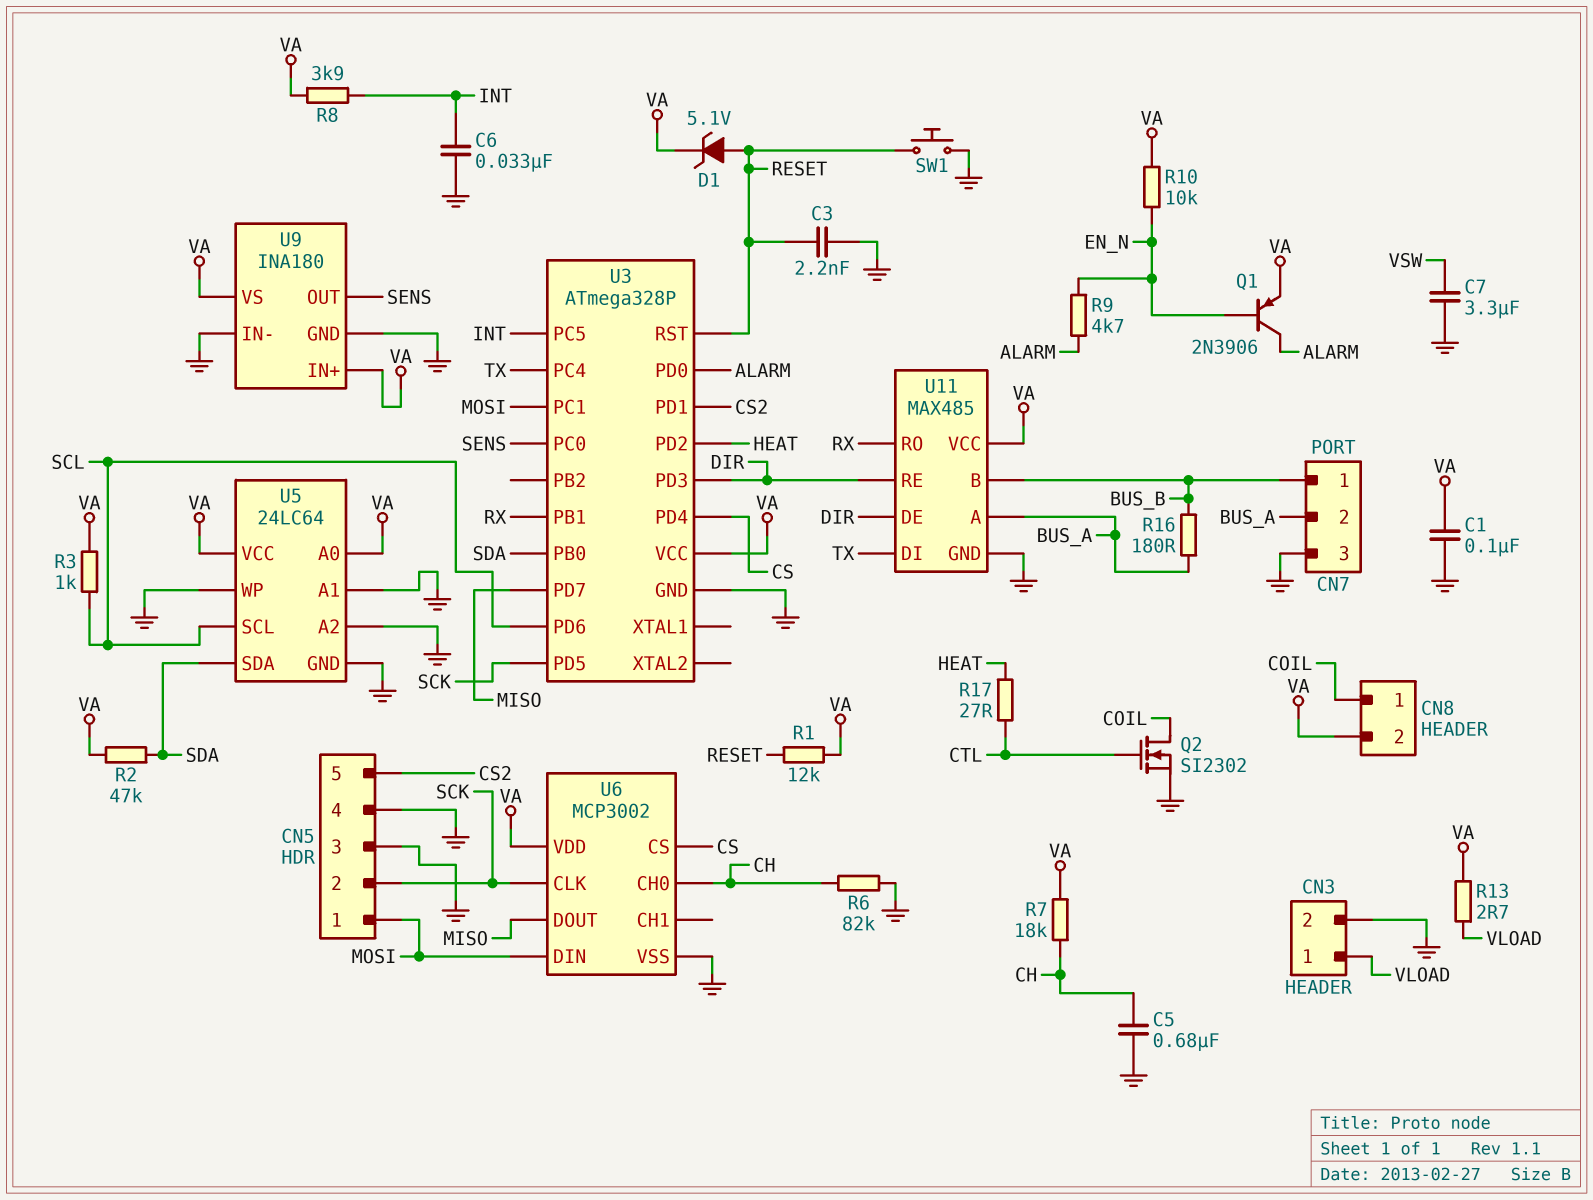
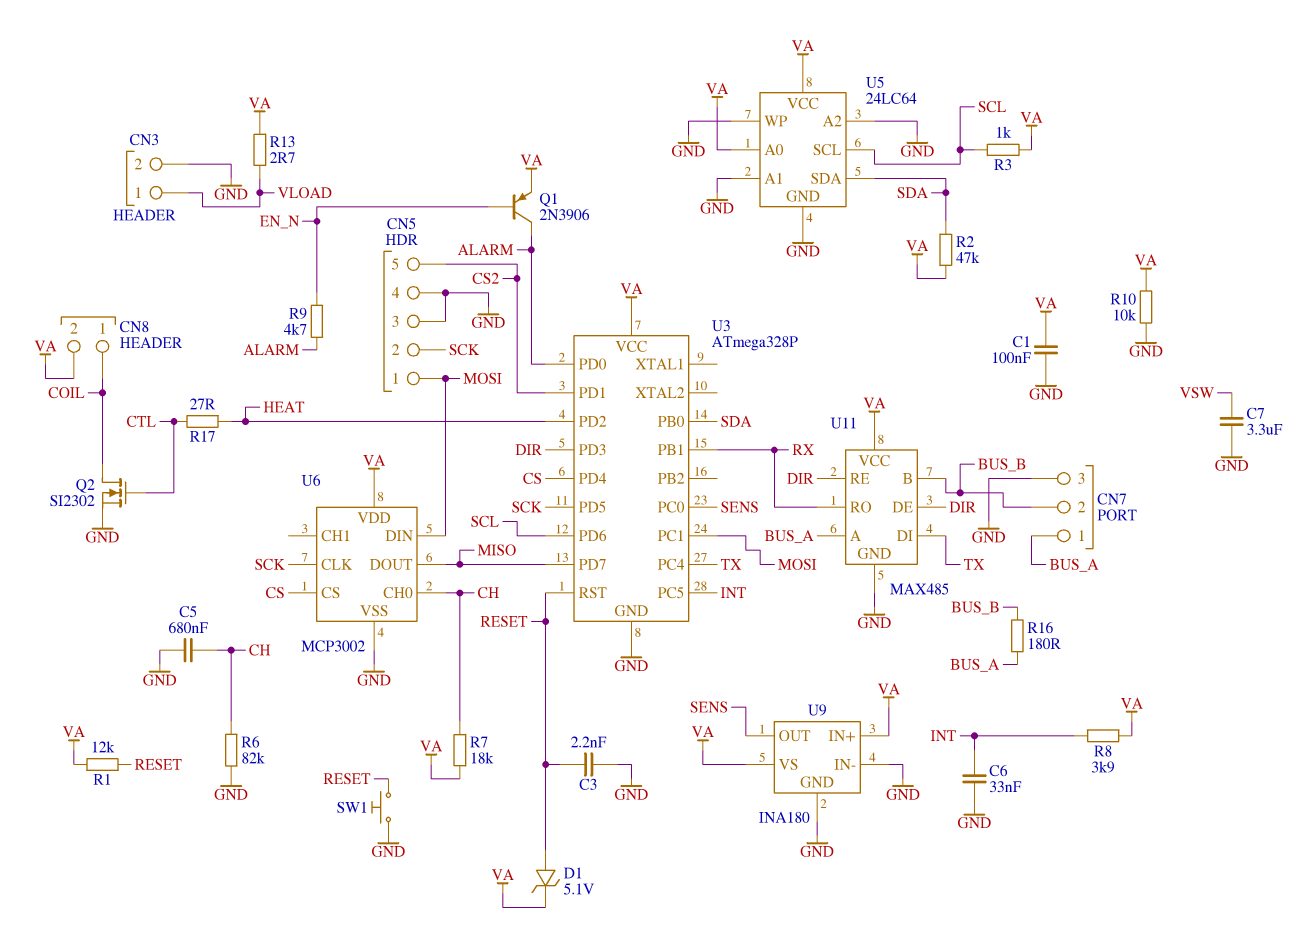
CN7 pin 1: BUS_B -> BUS_A
CN7 pin 2: BUS_A -> BUS_B
R10: 10k (EN_N, VA) -> 10k (GND, VA)

